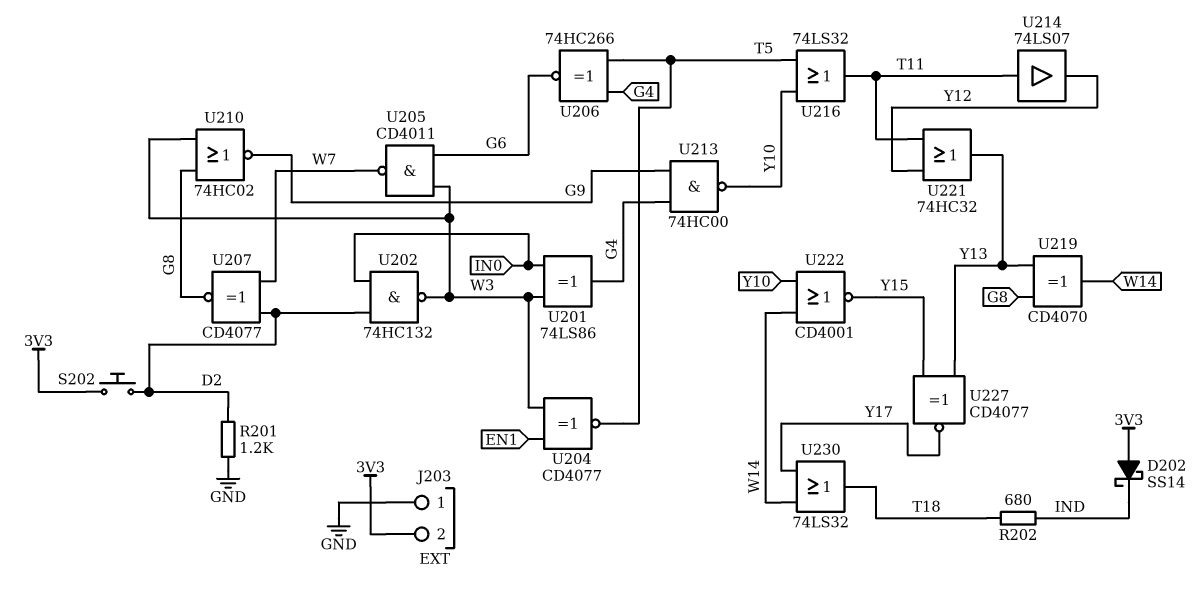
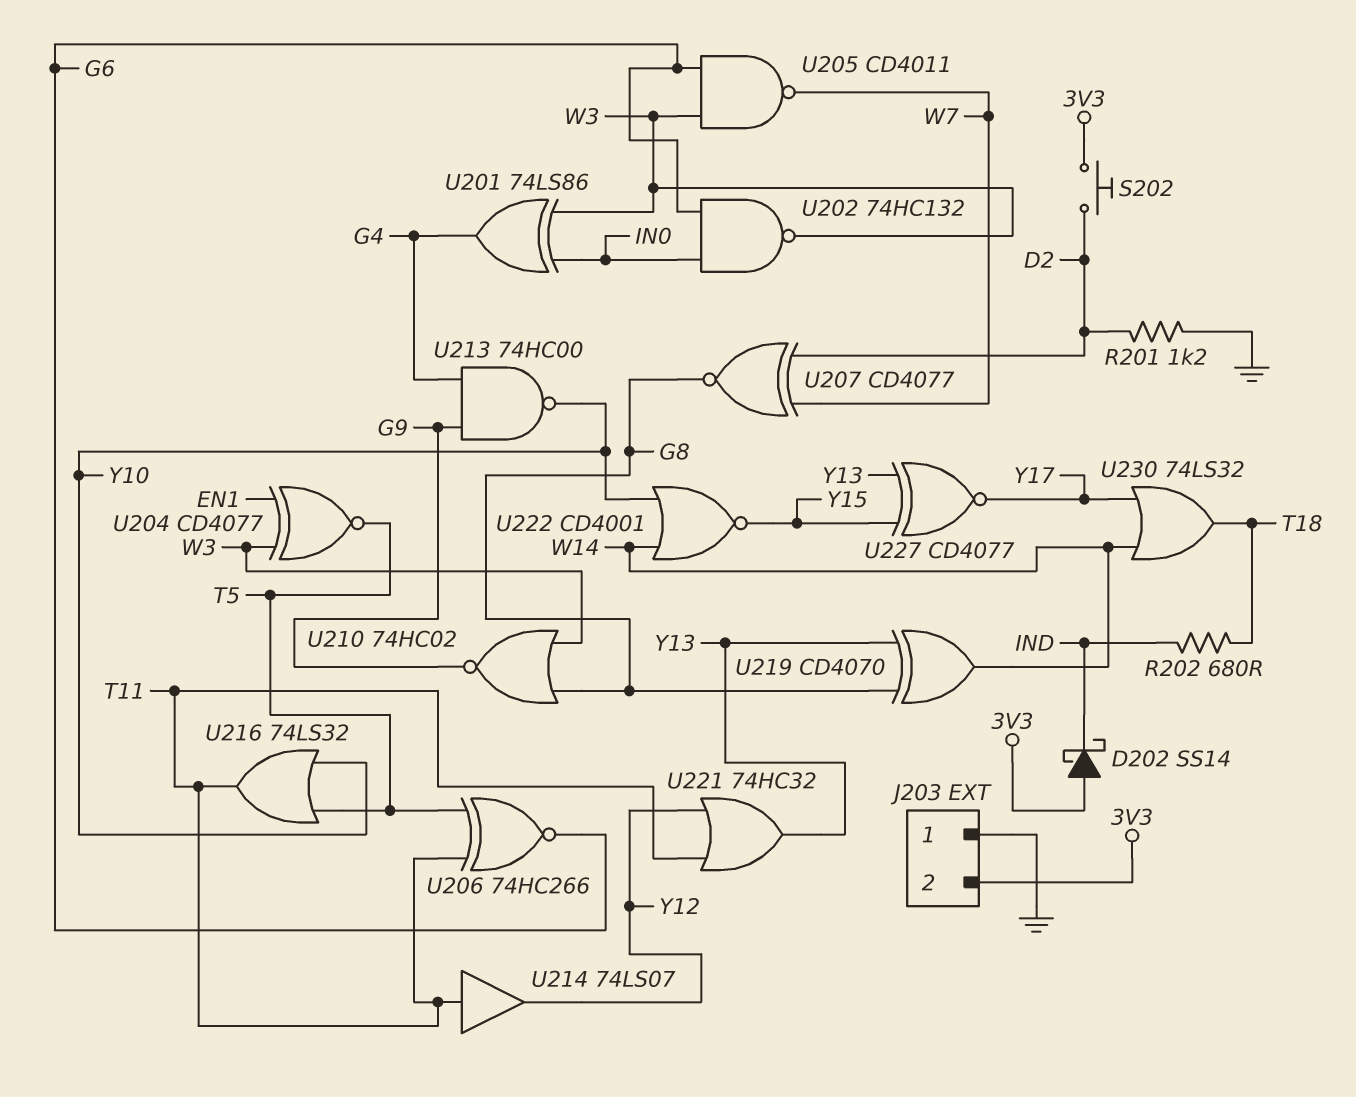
U202: NAND 74HC132 (in D2, in IN0, out W3) -> NAND 74HC132 (in G6, in IN0, out W3)
U206: XNOR 74HC266 (in G4, in T5, out G6) -> XNOR 74HC266 (in T5, in T11, out G6)

